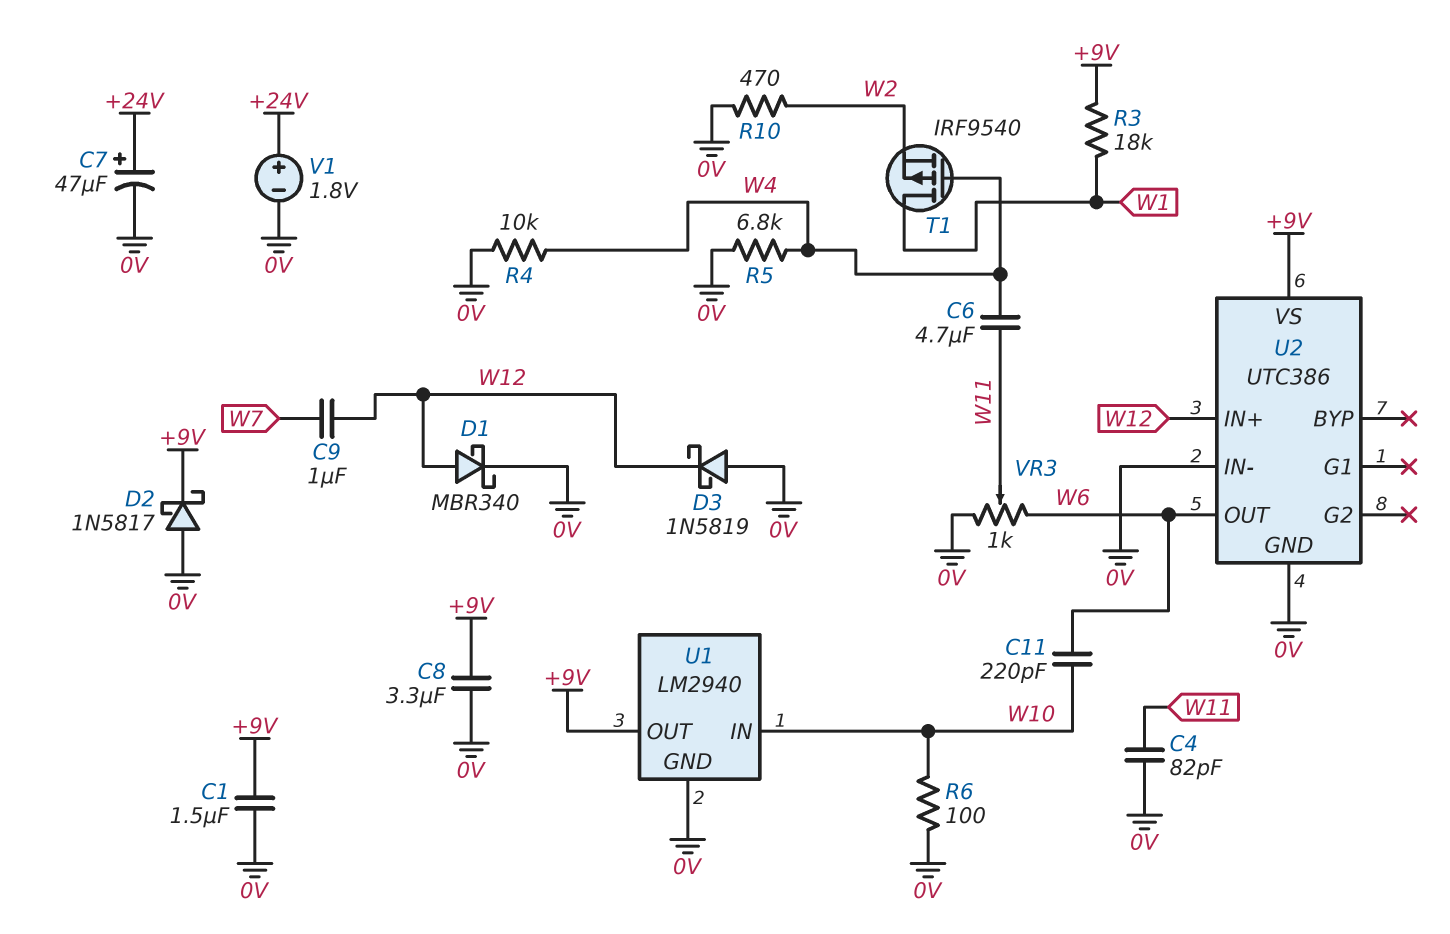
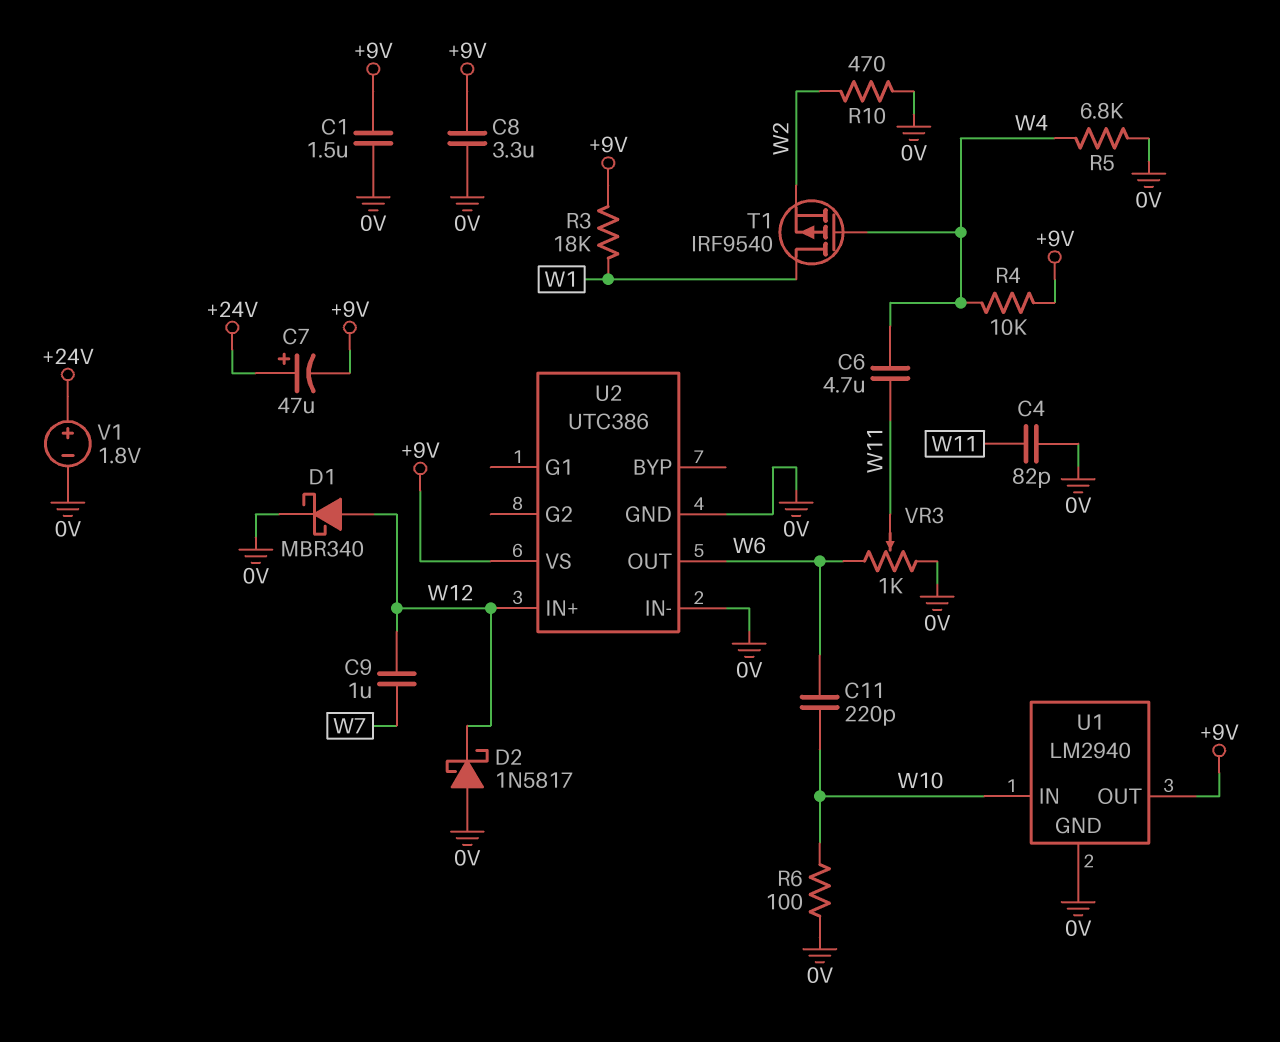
C7: 47uF (plus +24V, minus 0V) -> 47uF (plus +24V, minus +9V)
D2: schottky 1N5817 (A 0V, K +9V) -> schottky 1N5817 (A 0V, K W12)
D3: schottky 1N5819 (A 0V, K W12) -> none
R4: 10k (0V, W4) -> 10k (+9V, W4)

